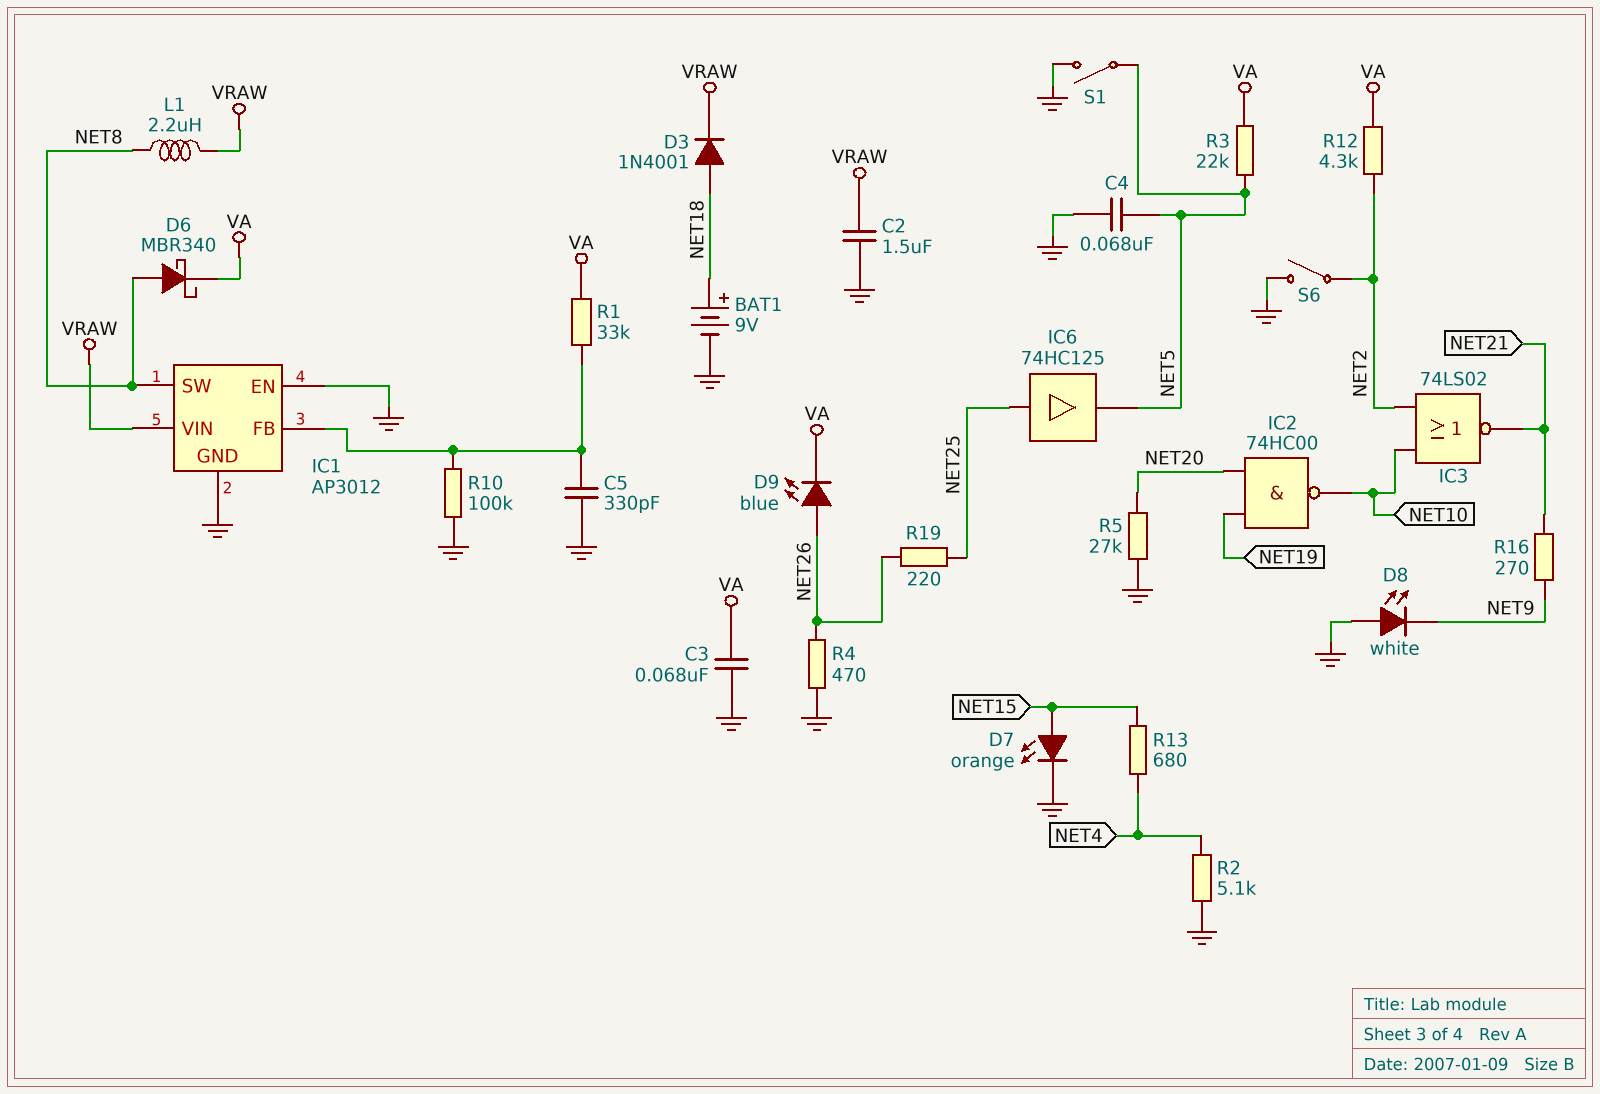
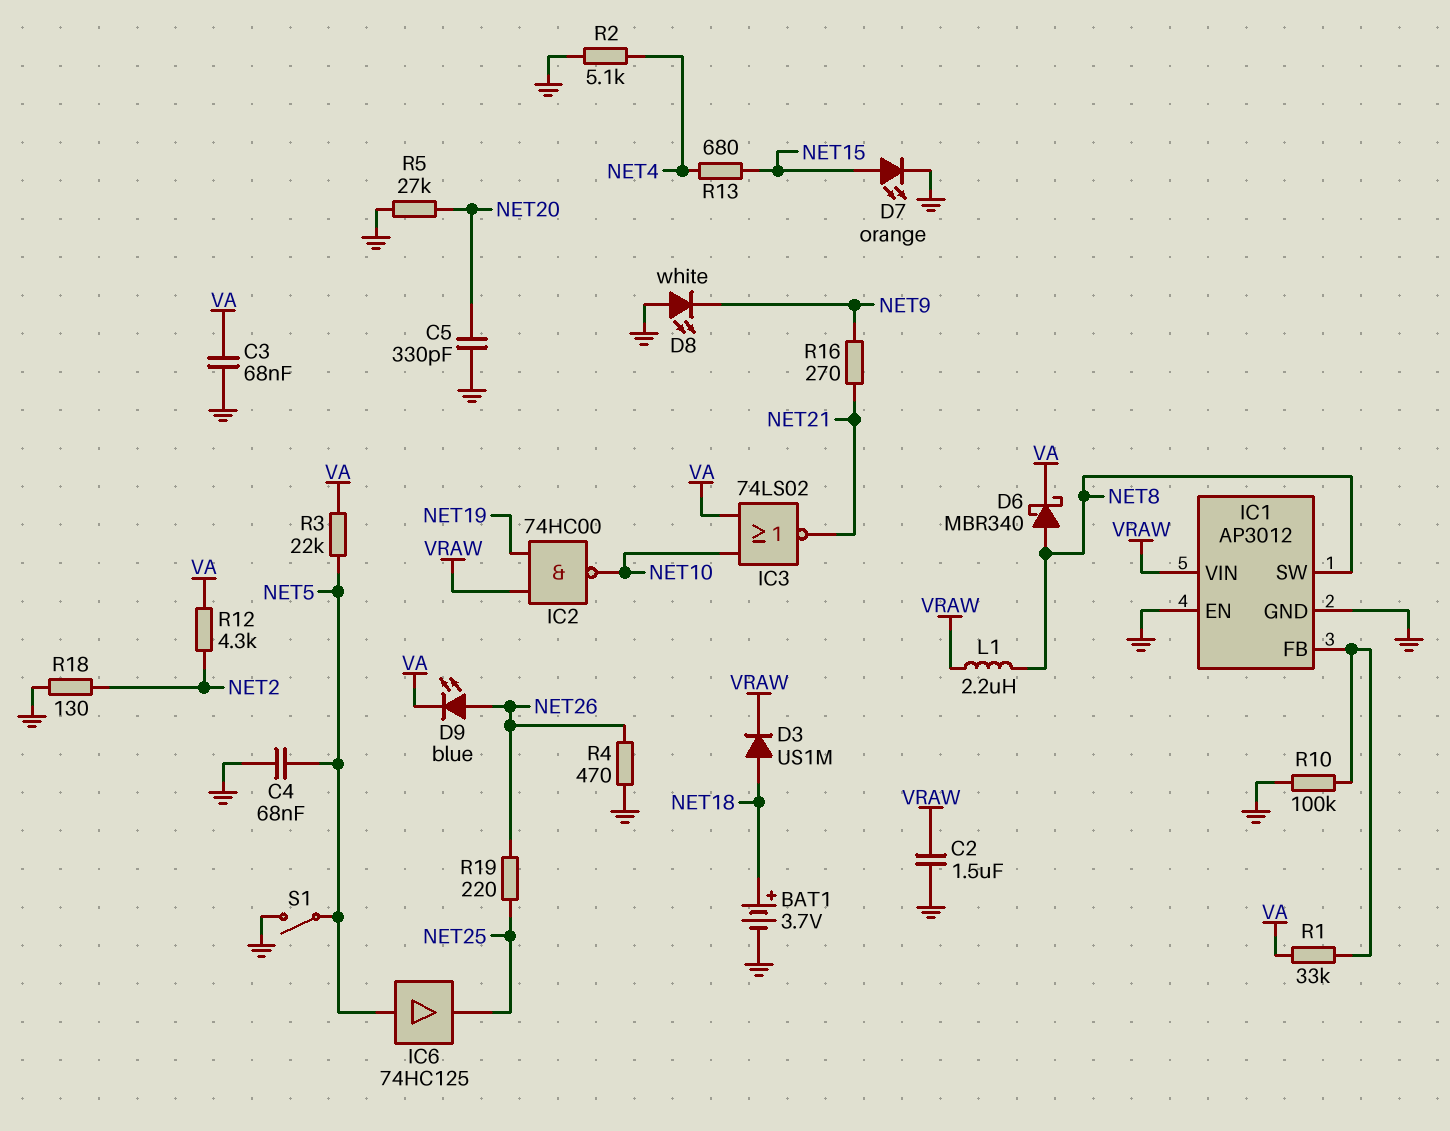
BAT1: 9V (plus NET18, minus GND) -> 3.7V (plus NET18, minus GND)
C5: 330pF (GND, IC1/FB) -> 330pF (GND, NET20)
D3: diode 1N4001 (A NET18, K VRAW) -> diode US1M (A NET18, K VRAW)
IC2: NAND 74HC00 (in NET19, in NET20, out NET10) -> NAND 74HC00 (in NET19, in VRAW, out NET10)
IC3: NOR 74LS02 (in NET2, in NET10, out NET21) -> NOR 74LS02 (in NET10, in VA, out NET21)
IC6: buffer 74HC125 (in NET25, out NET5) -> buffer 74HC125 (in NET5, out NET25)
R18: none -> 130 (GND, NET2)
S6: switch (GND, NET2) -> none

